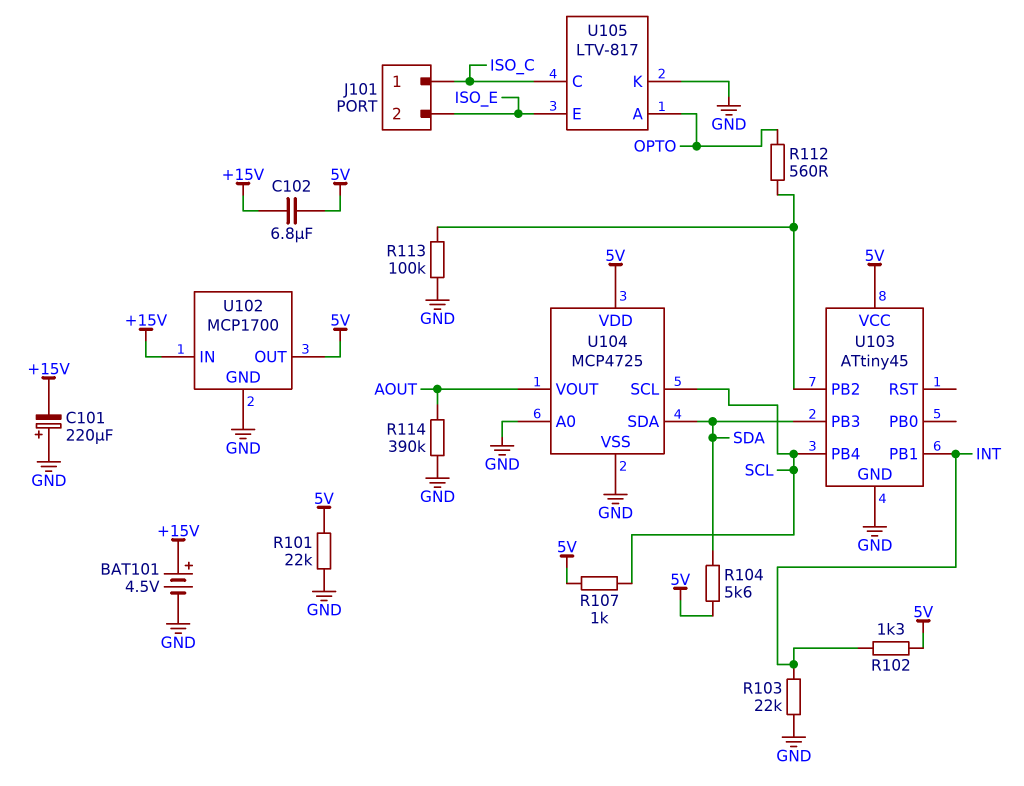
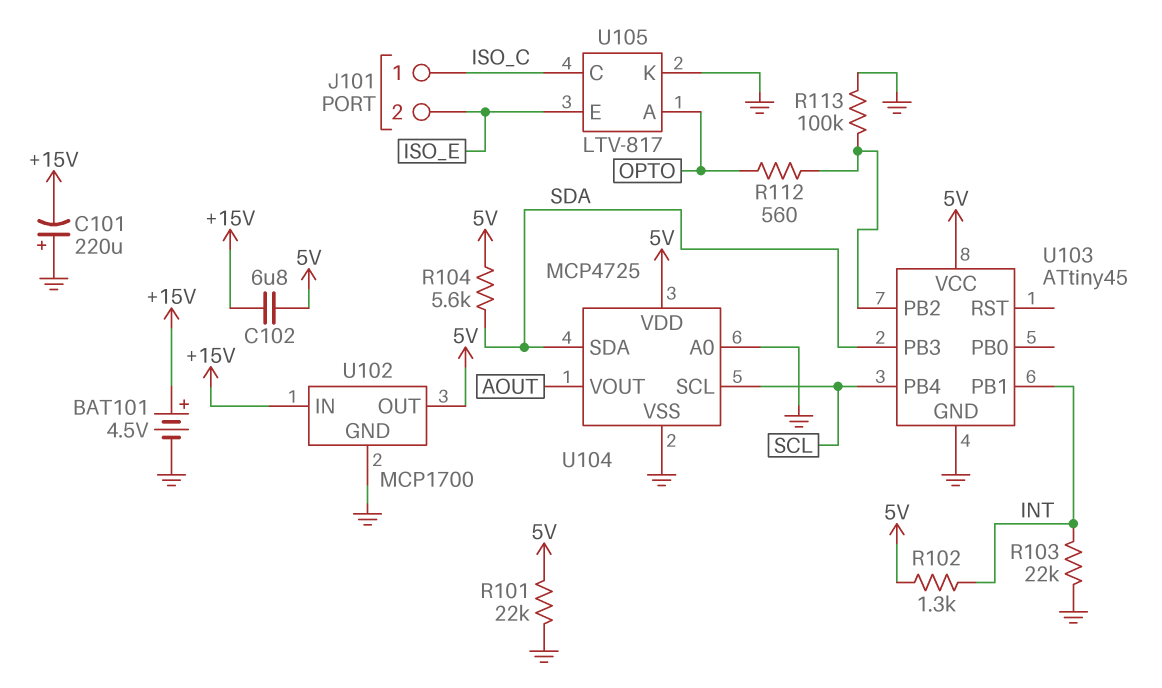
R107: 1k (5V, SCL) -> none
R114: 390k (AOUT, GND) -> none

